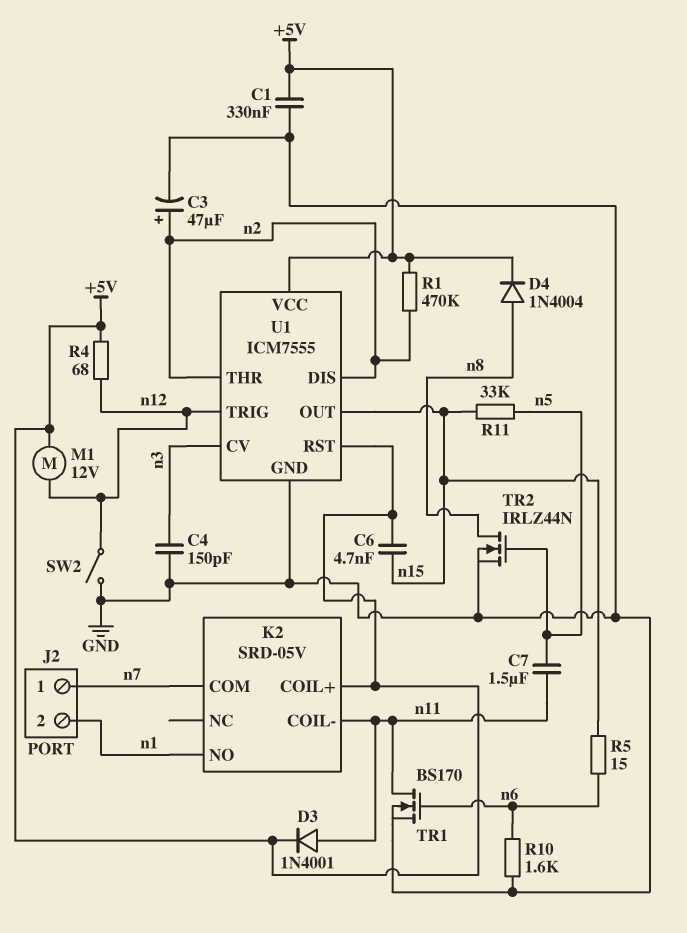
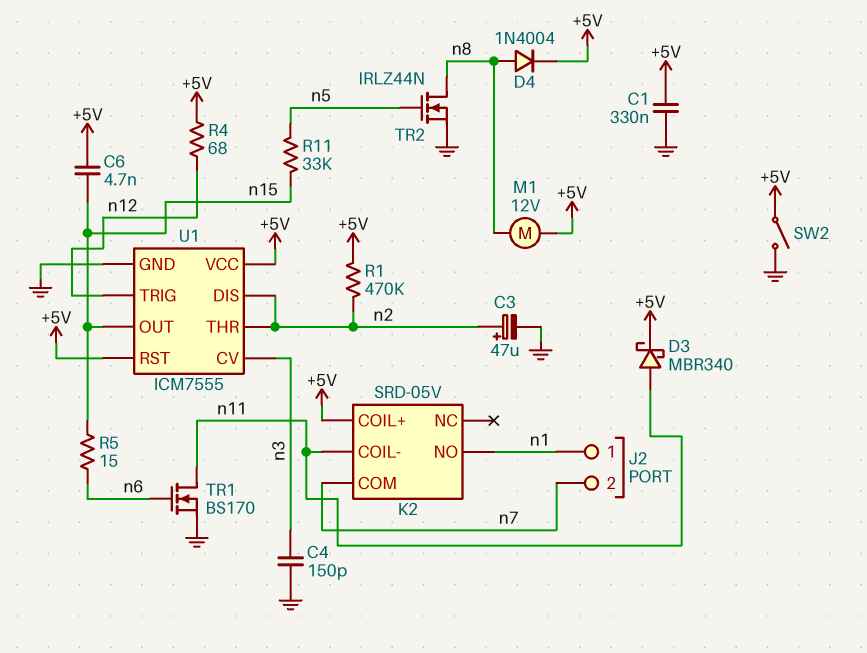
C7: 1.5uF (n5, n11) -> none
D3: diode 1N4001 (A n11, K +5V) -> schottky MBR340 (A n11, K +5V)
J2 pin 1: n7 -> n1
J2 pin 2: n1 -> n7
M1: motor 12V (+5V, n12) -> motor 12V (+5V, n8)
R10: 1.6k (GND, n6) -> none
SW2: switch (GND, n12) -> switch (+5V, GND)

